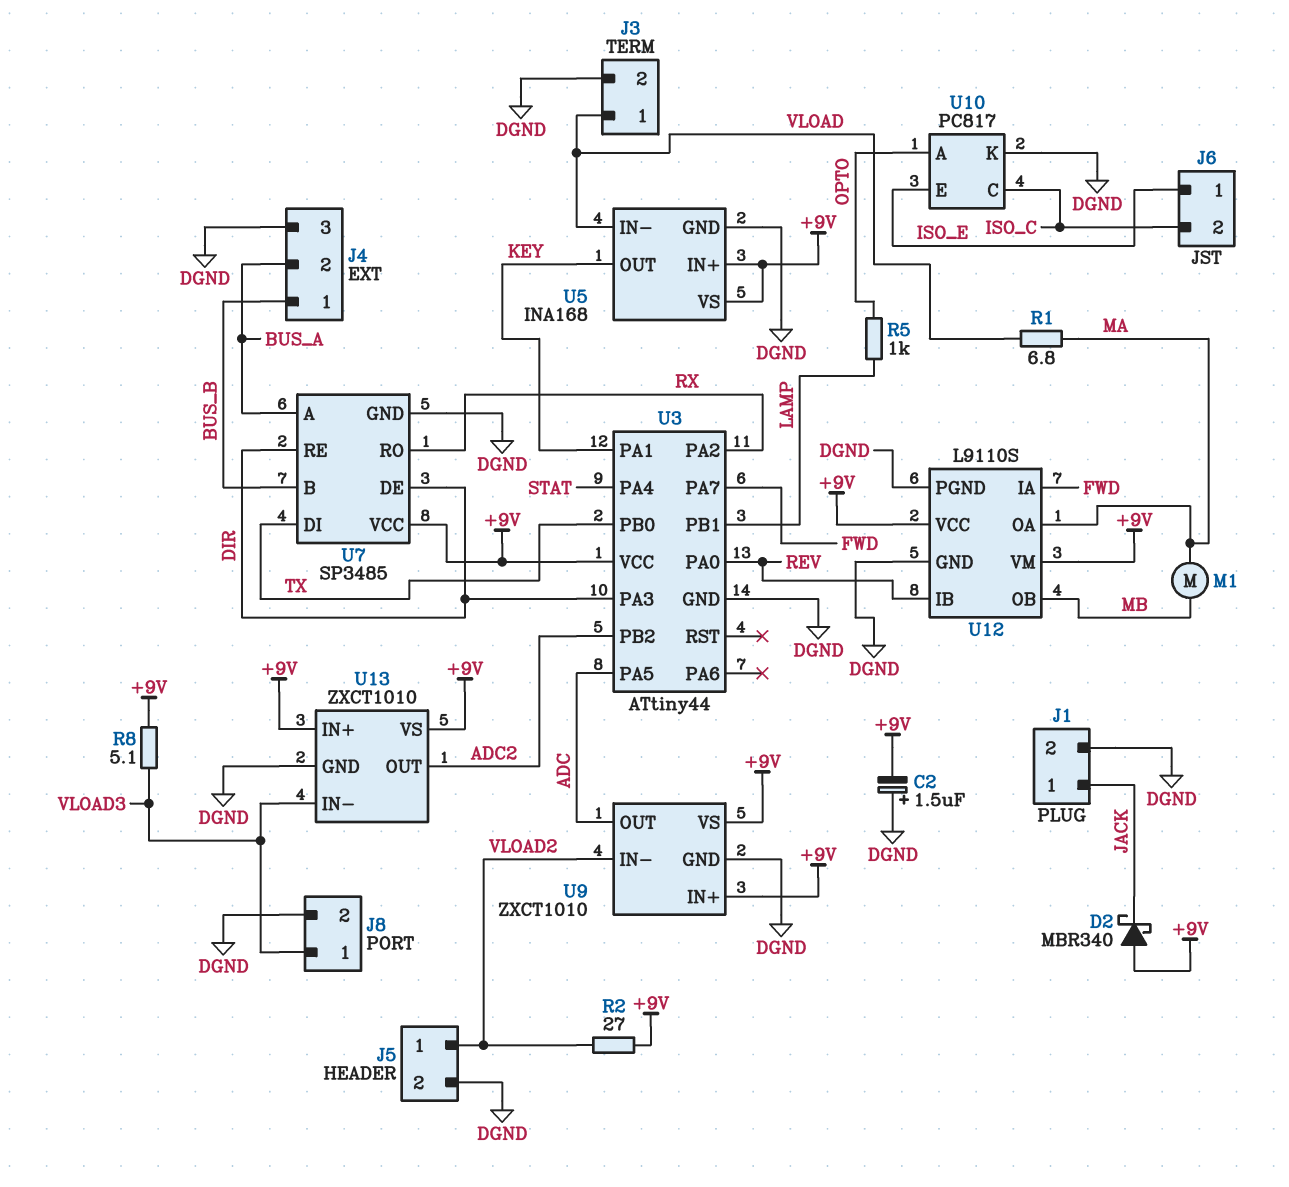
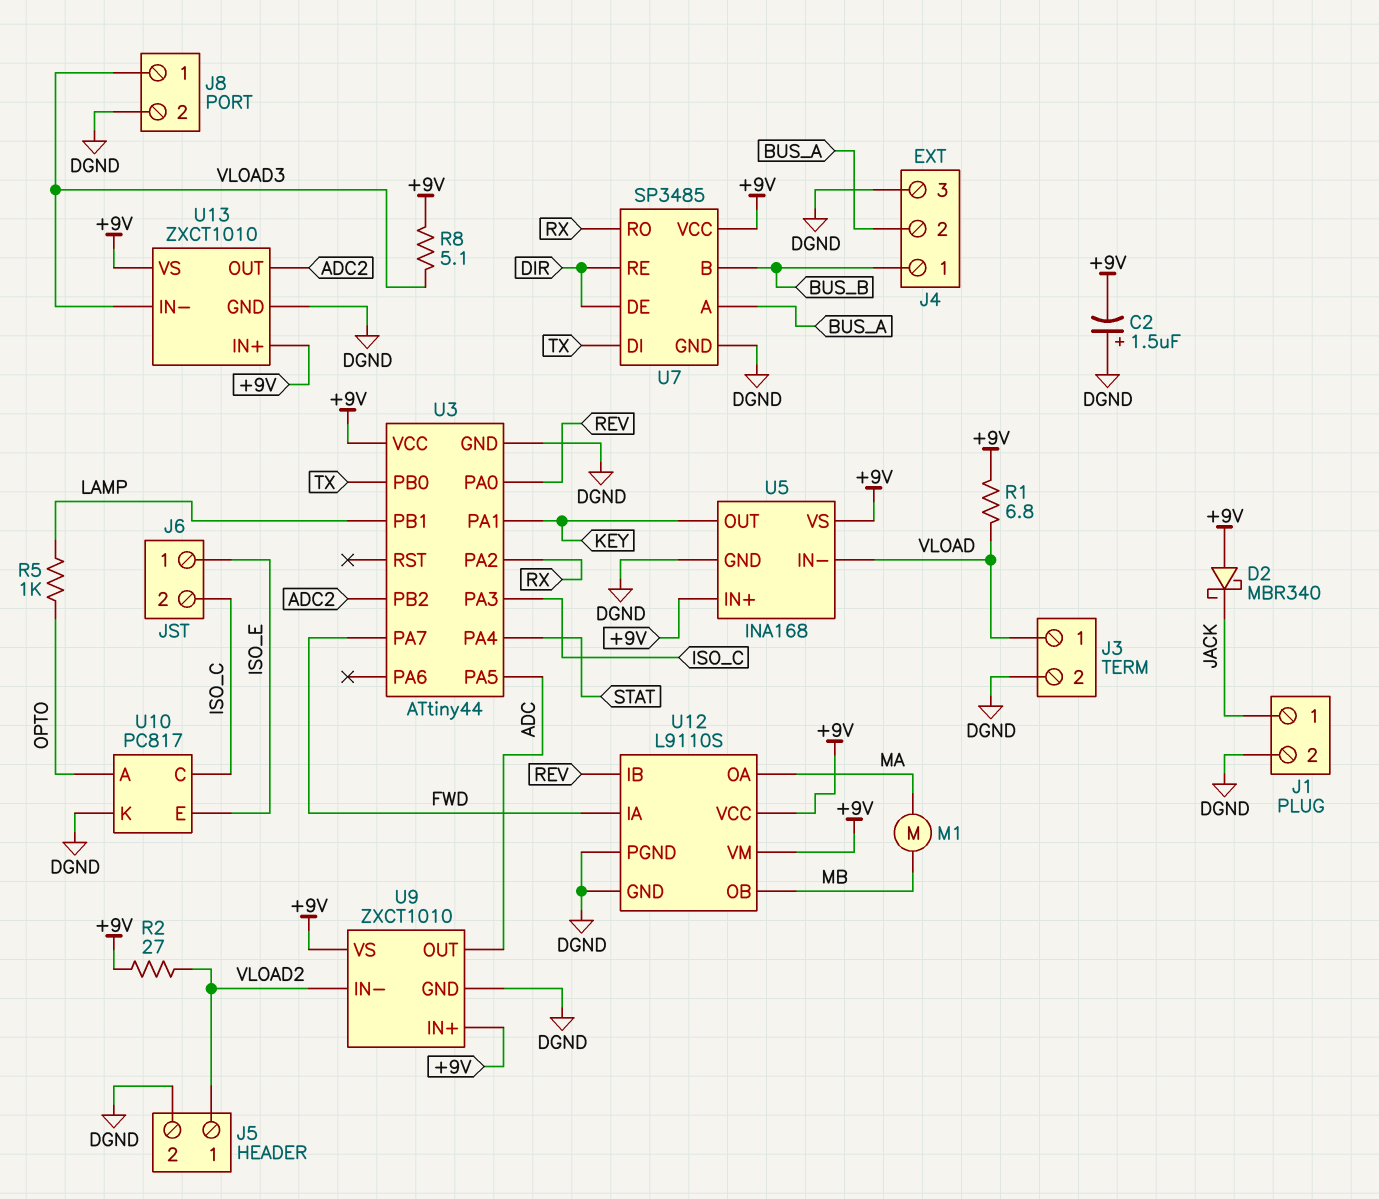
R1: 6.8 (MA, VLOAD) -> 6.8 (+9V, VLOAD)
U3 pin PA3: DIR -> ISO_C

